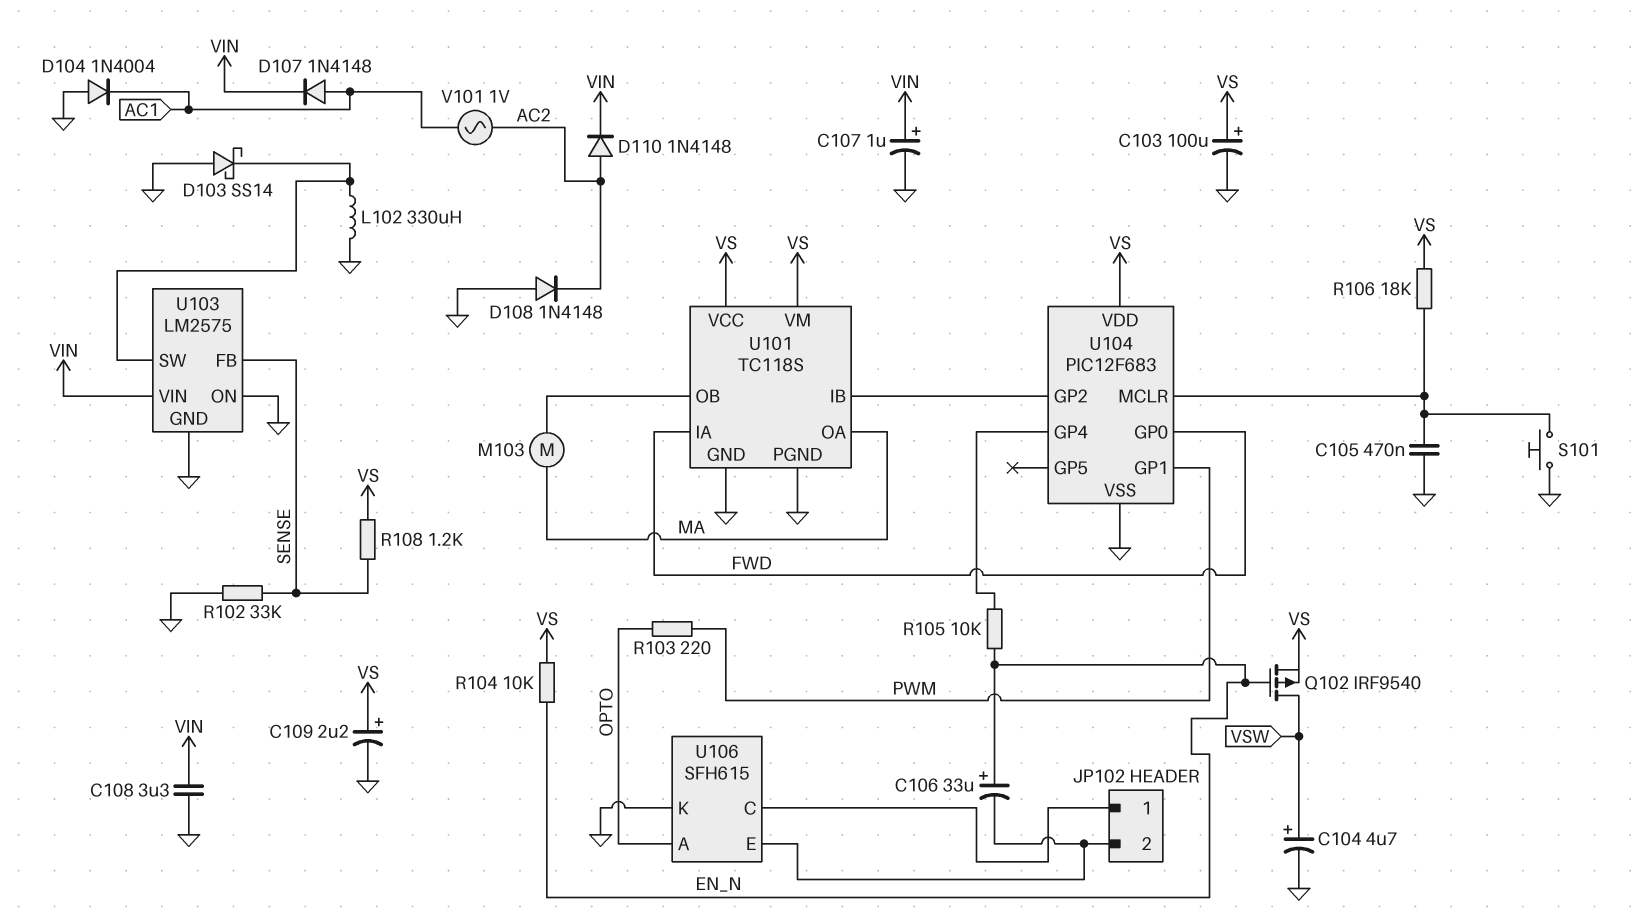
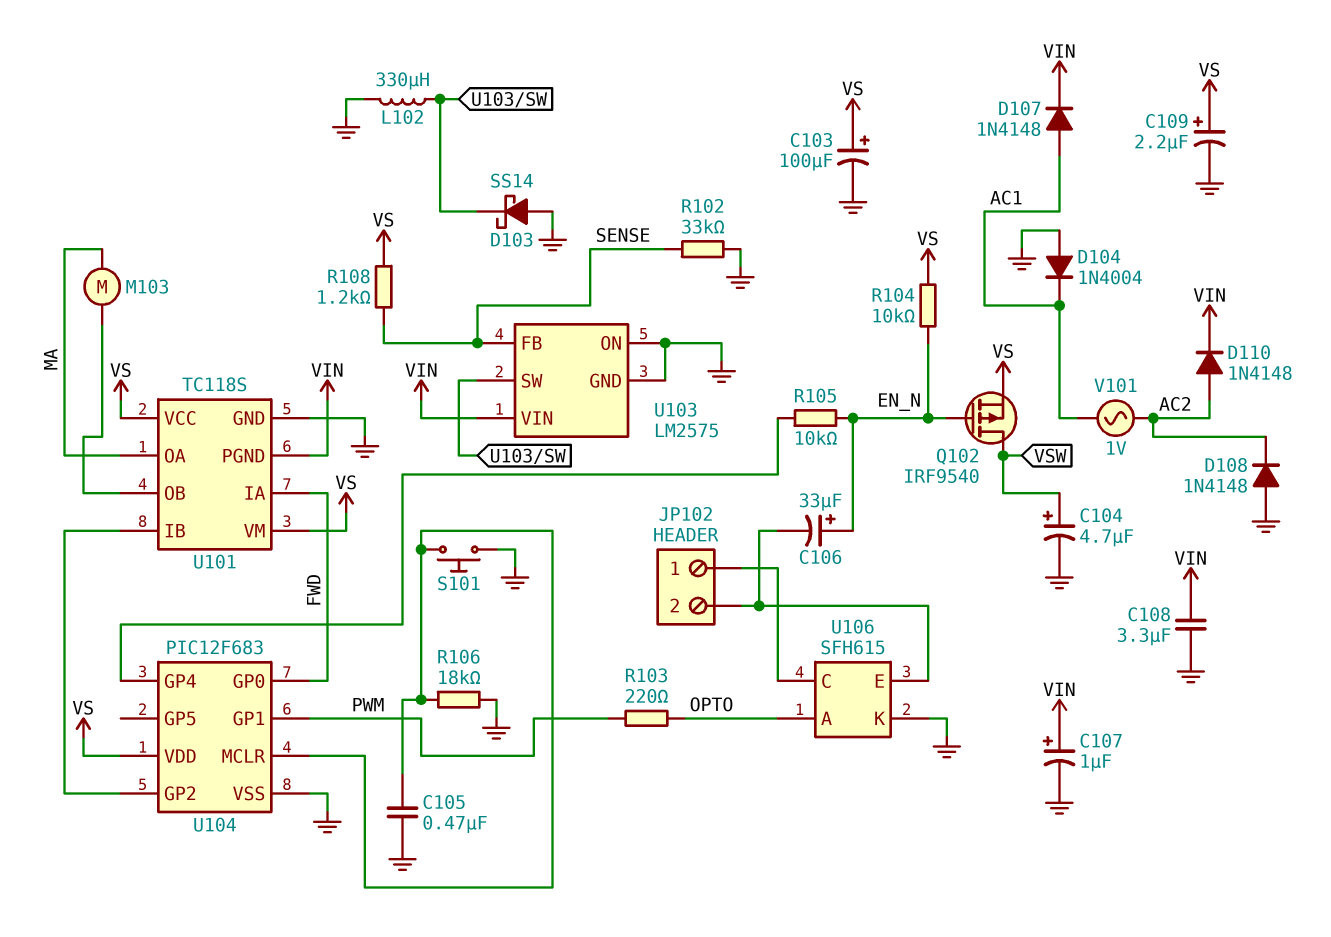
R106: 18k (U104/MCLR, VS) -> 18k (GND, U104/MCLR)
U101 pin PGND: GND -> VIN

